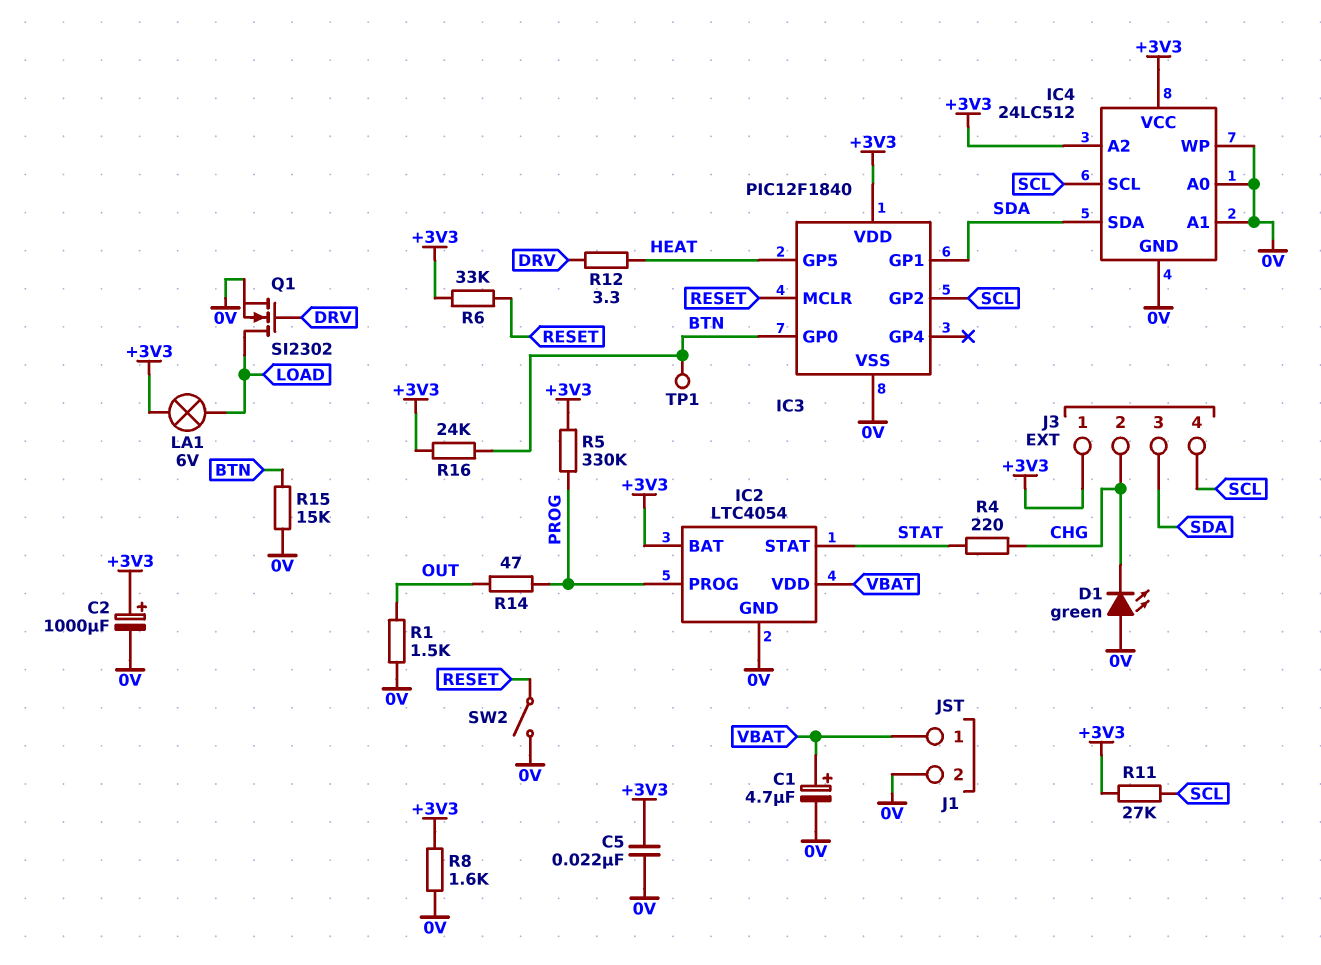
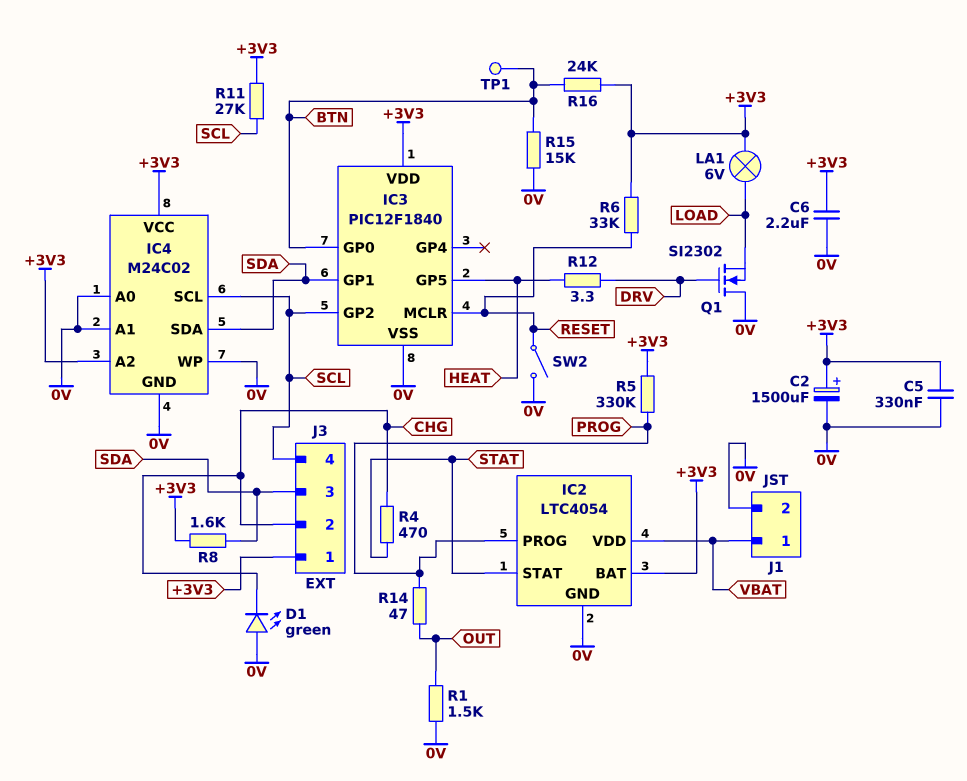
C1: 4.7uF (plus VBAT, minus 0V) -> none
C2: 1000uF (plus +3V3, minus 0V) -> 1500uF (plus +3V3, minus 0V)
C5: 22nF (+3V3, 0V) -> 330nF (+3V3, 0V)
C6: none -> 2.2uF (+3V3, 0V)
IC4: 24LC512 -> M24C02
Q1: NMOS SI2302 (G DRV, D LOAD, S 0V) -> NMOS SI2302 (G DRV, D 0V, S LOAD)
R4: 220 (CHG, STAT) -> 470 (CHG, STAT)
R8: 1.6k (+3V3, 0V) -> 1.6k (+3V3, SDA)

